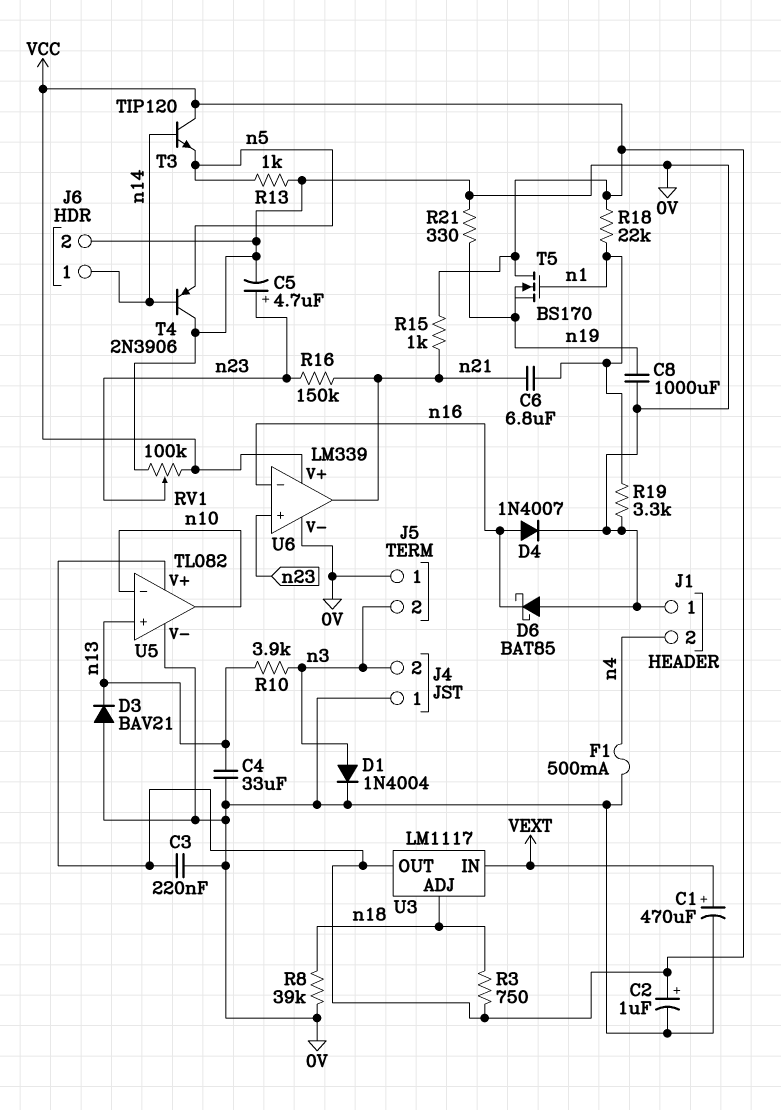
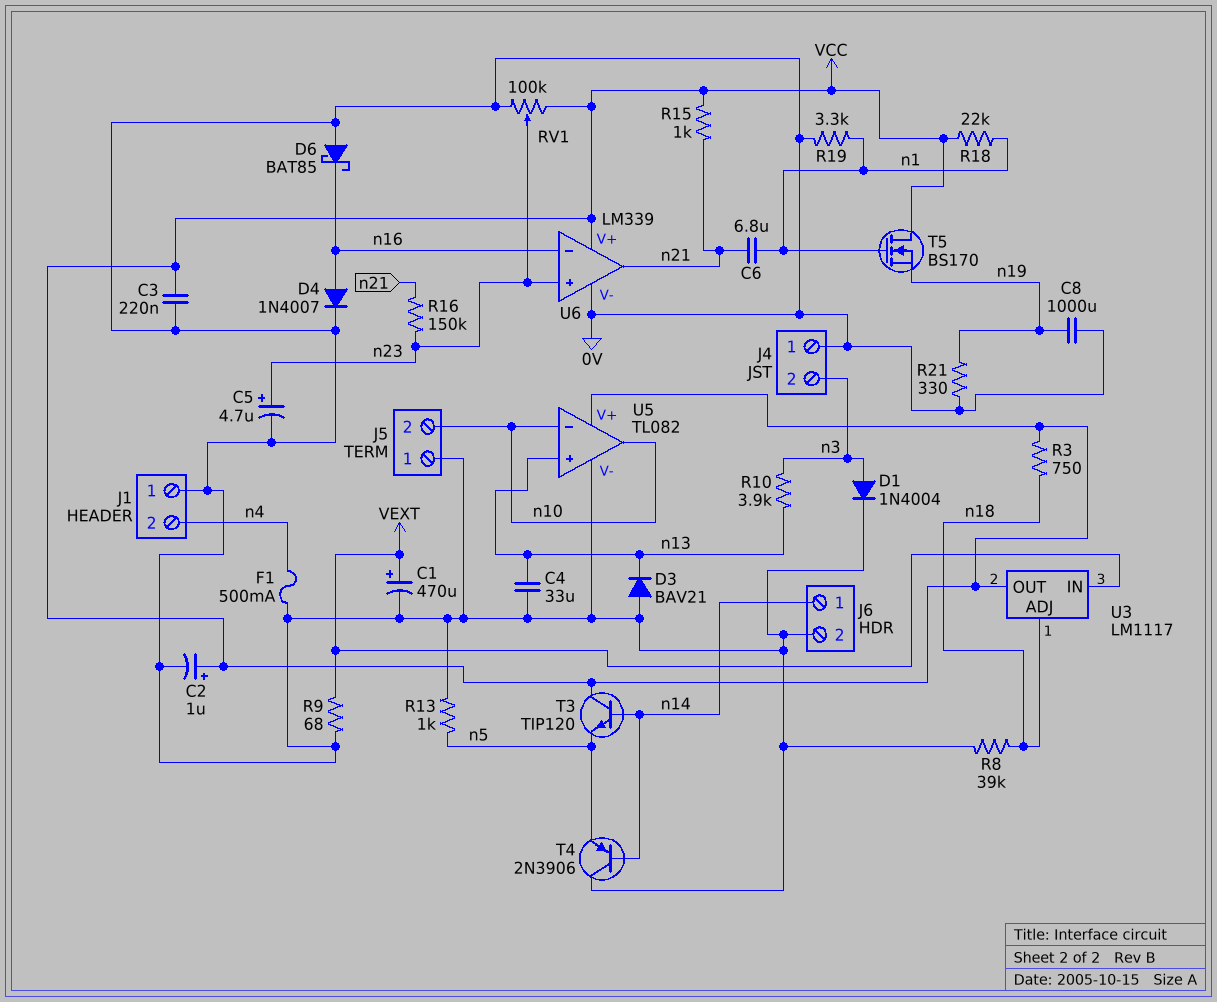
J5 pin 2: n3 -> n10
R9: none -> 68 (0V, VEXT)

